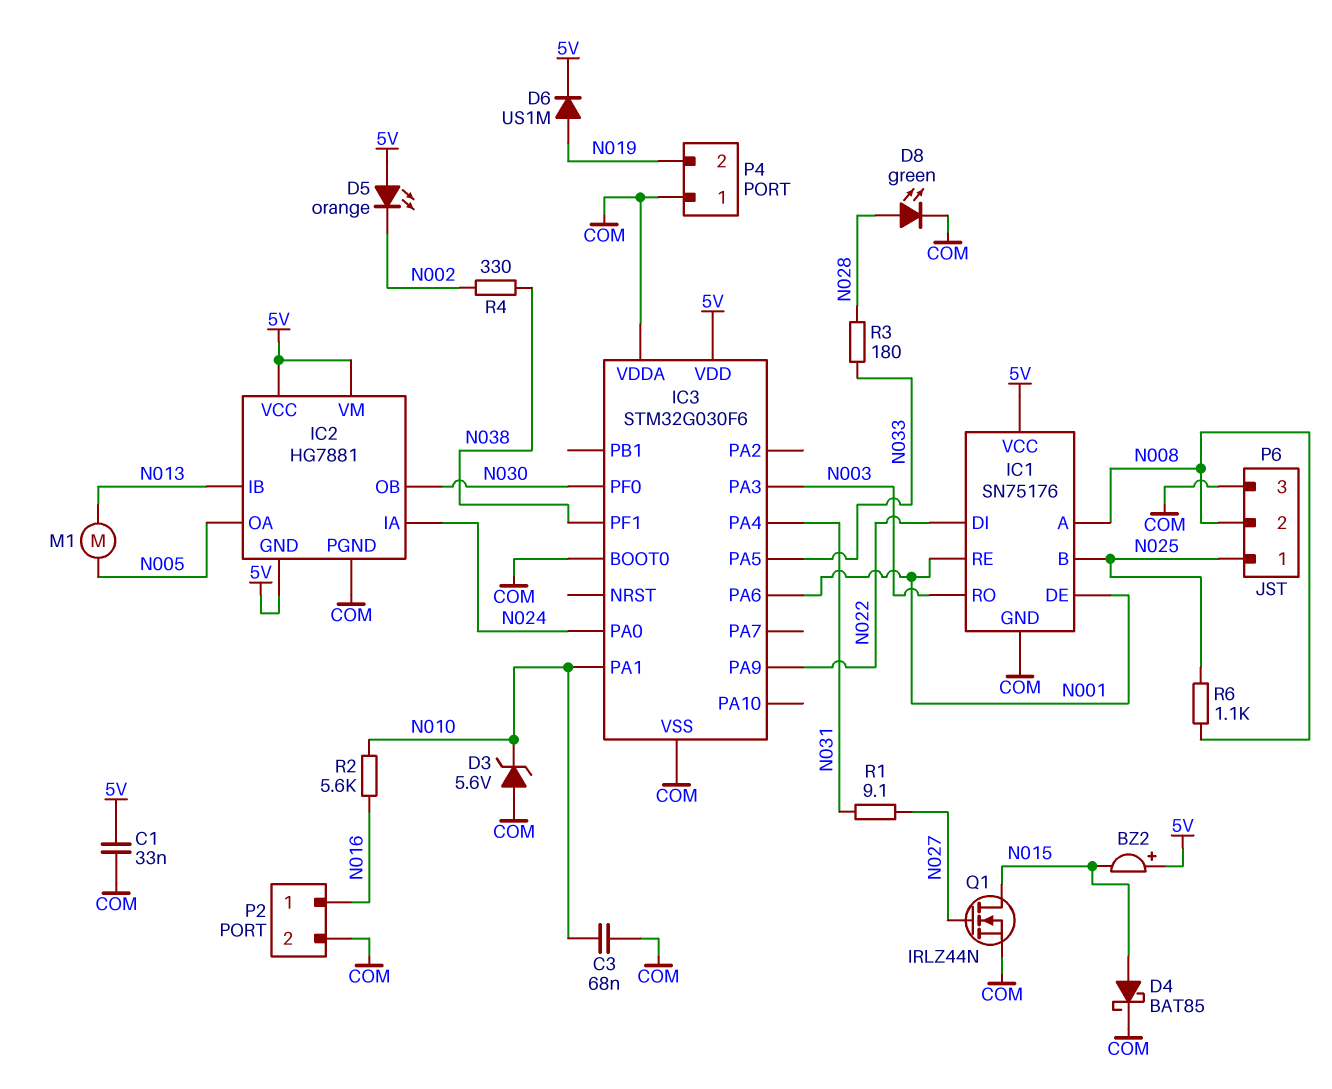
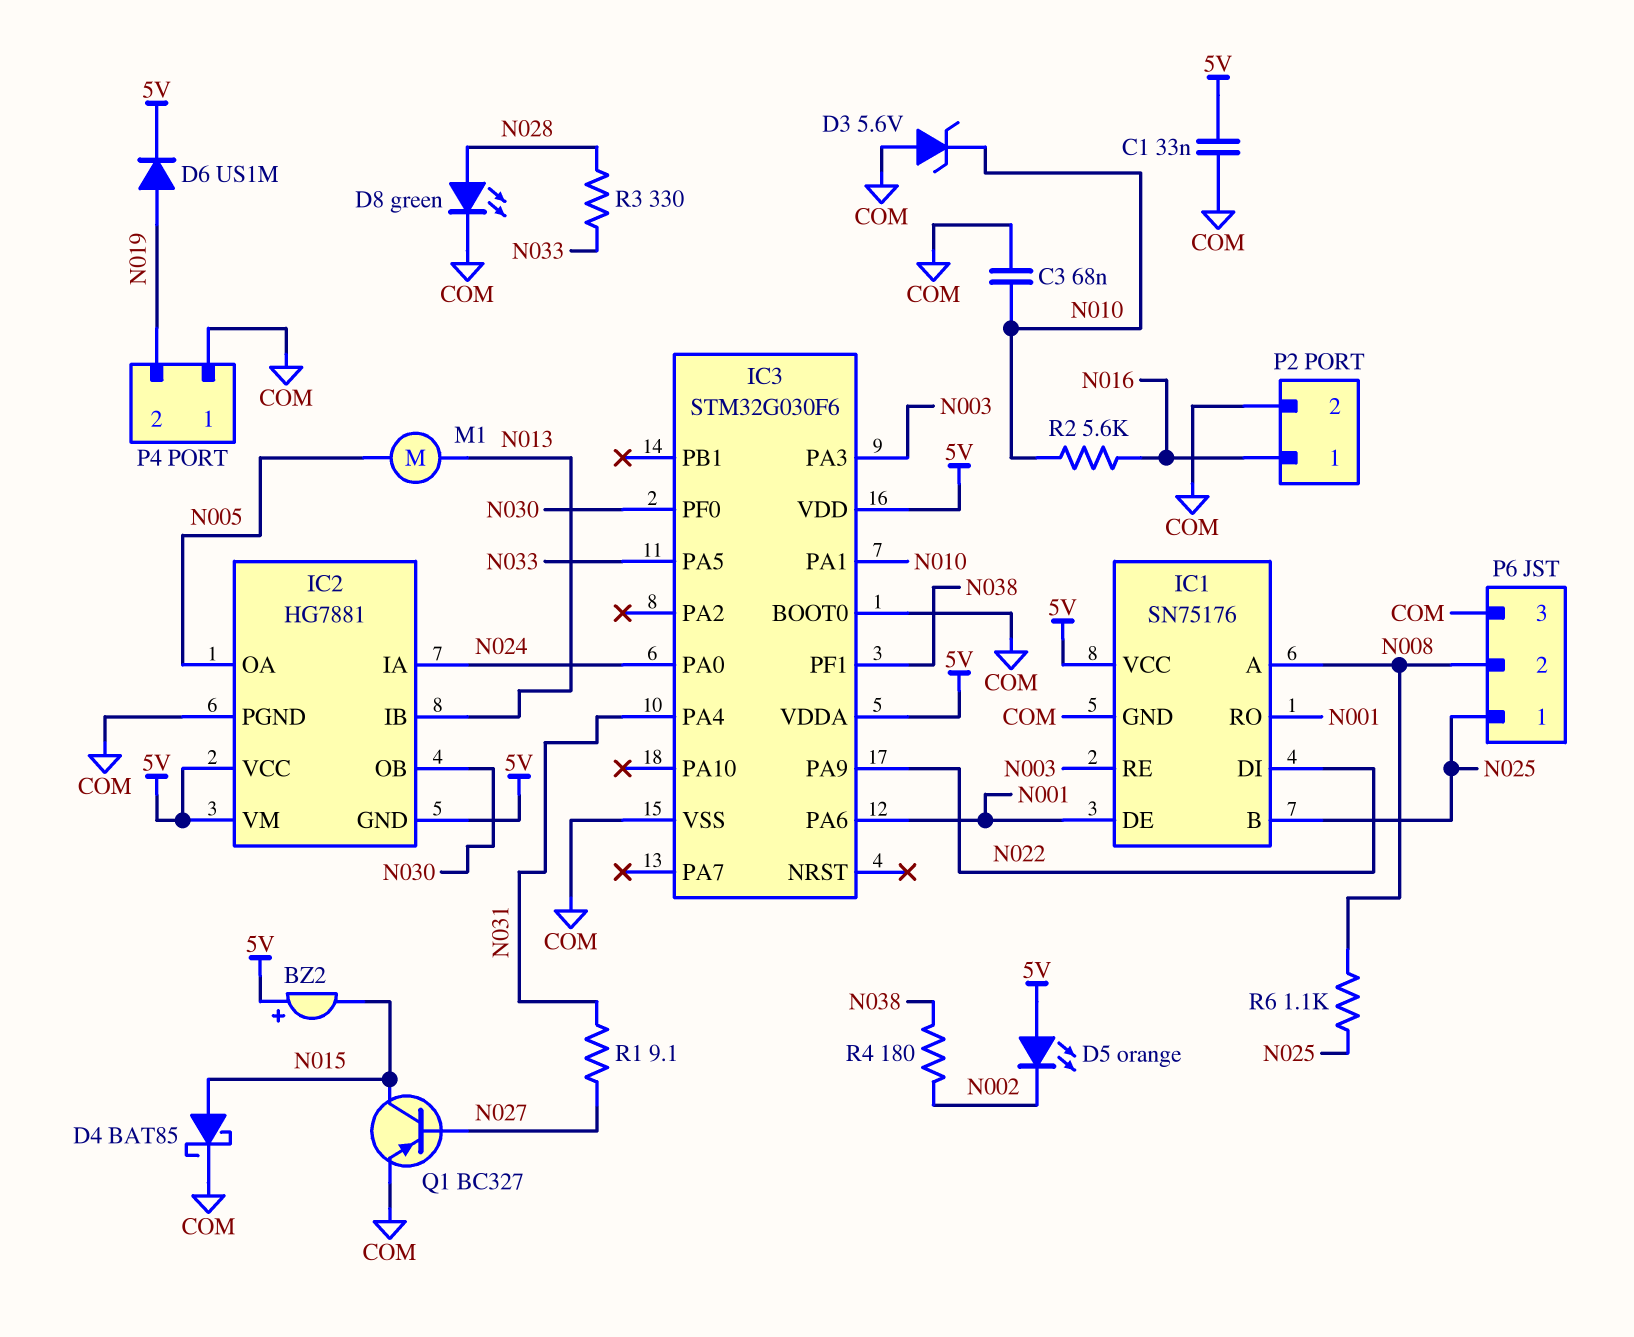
IC1 pin RE: N001 -> N003
IC1 pin RO: N003 -> N001
IC3 pin VDDA: COM -> 5V
Q1: NMOS IRLZ44N (G N027, D N015, S COM) -> PNP BC327 (B N027, C N015, E COM)
R3: 180 (N028, N033) -> 330 (N028, N033)
R4: 330 (N002, N038) -> 180 (N002, N038)

